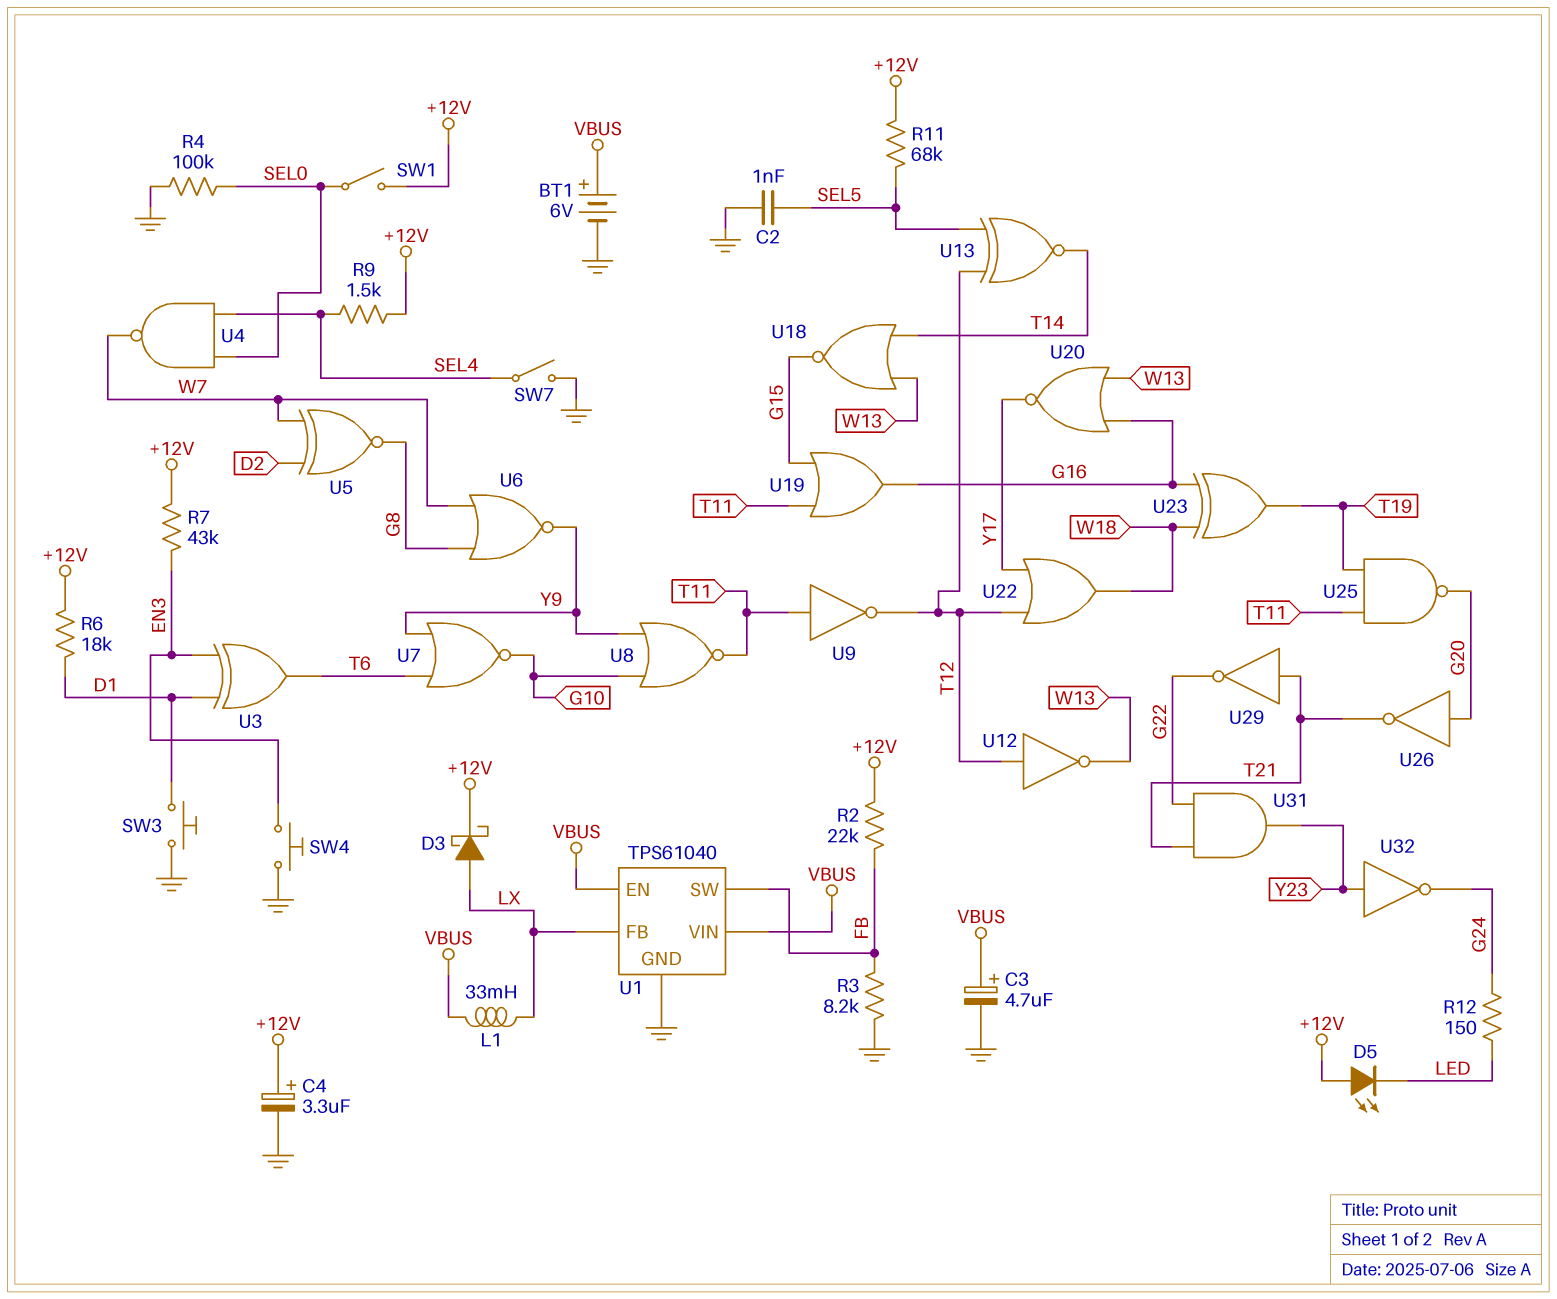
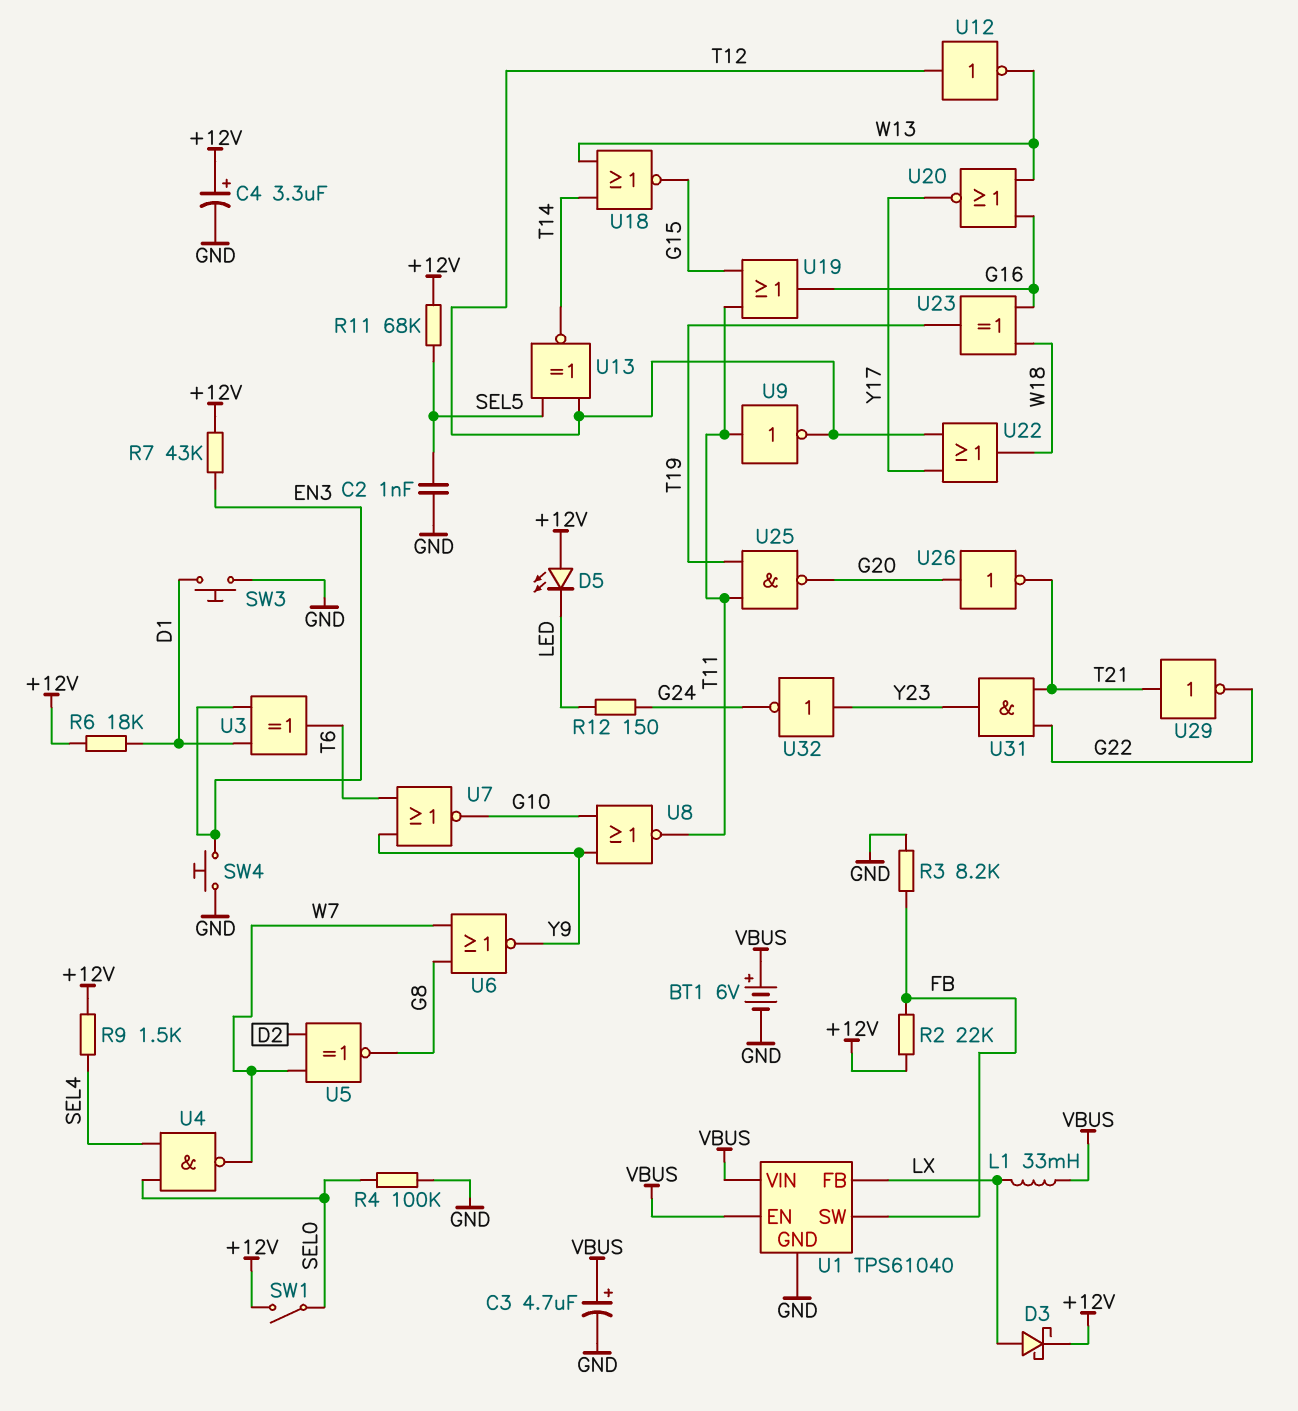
SW7: switch (GND, SEL4) -> none

